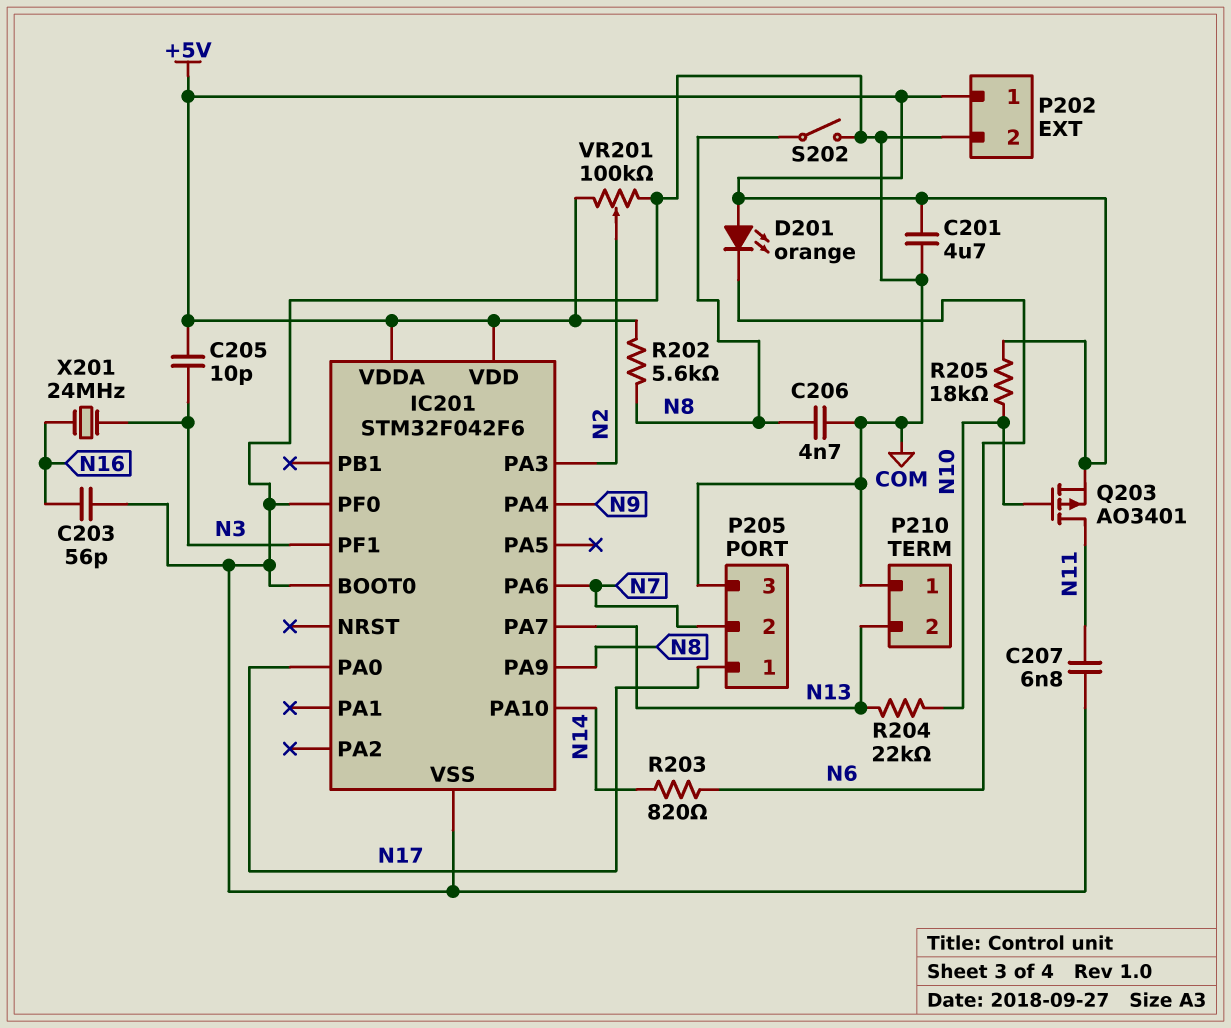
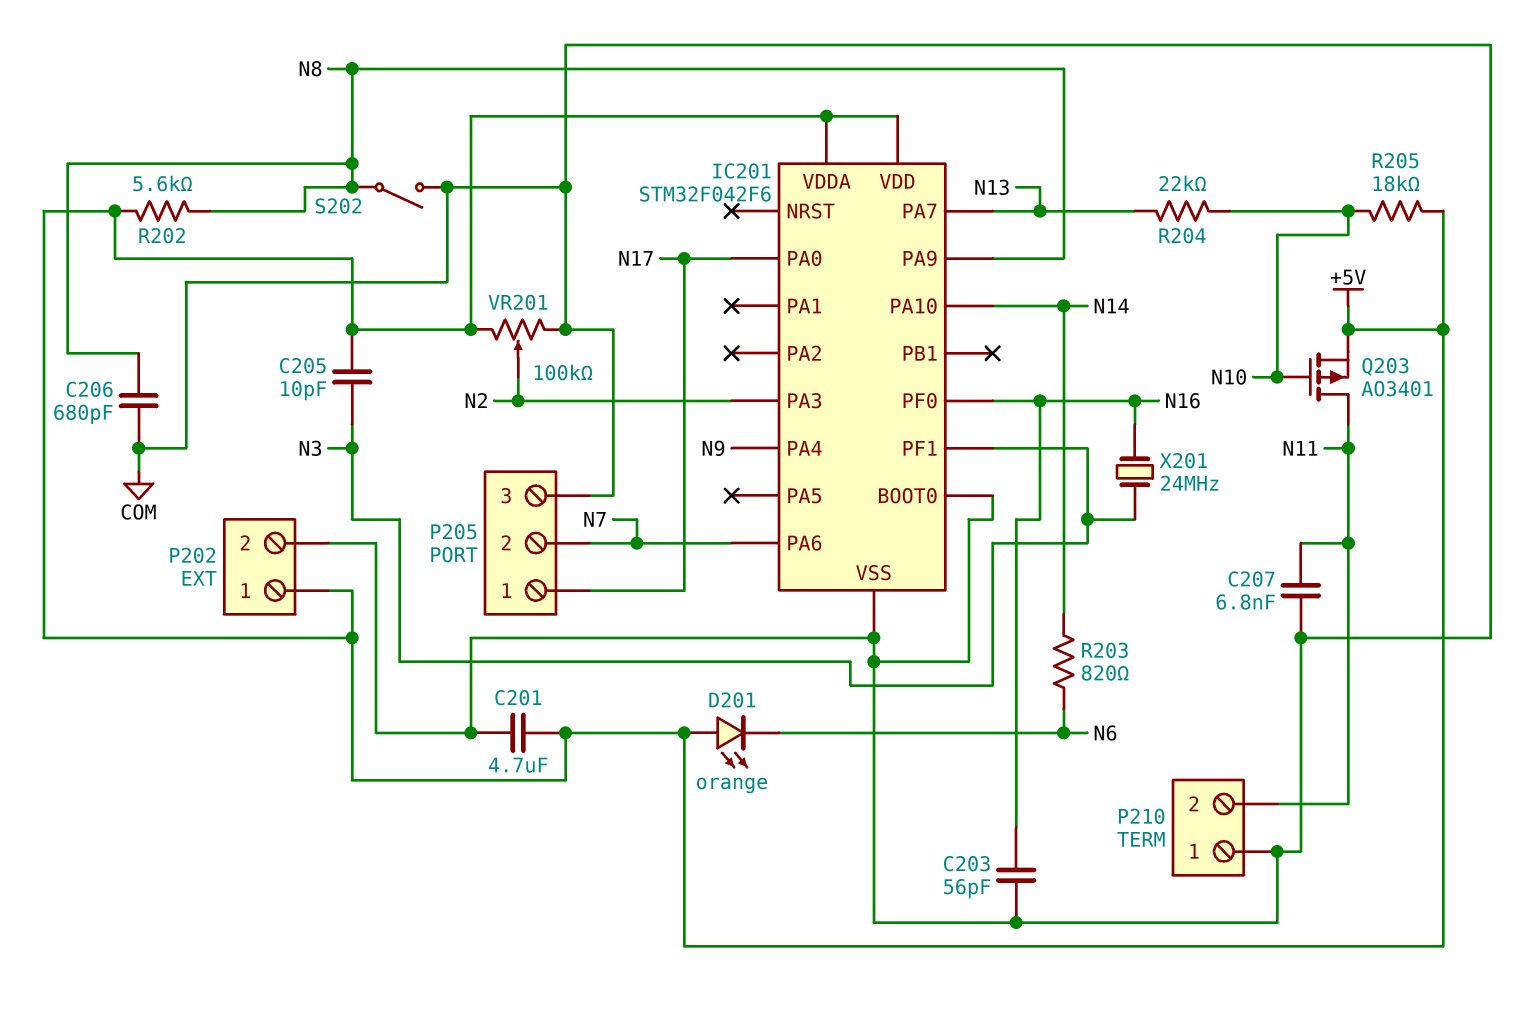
C206: 4.7nF (COM, N8) -> 680pF (COM, N8)
IC201 pin PF0: COM -> N16
P210 pin 2: N13 -> N11

